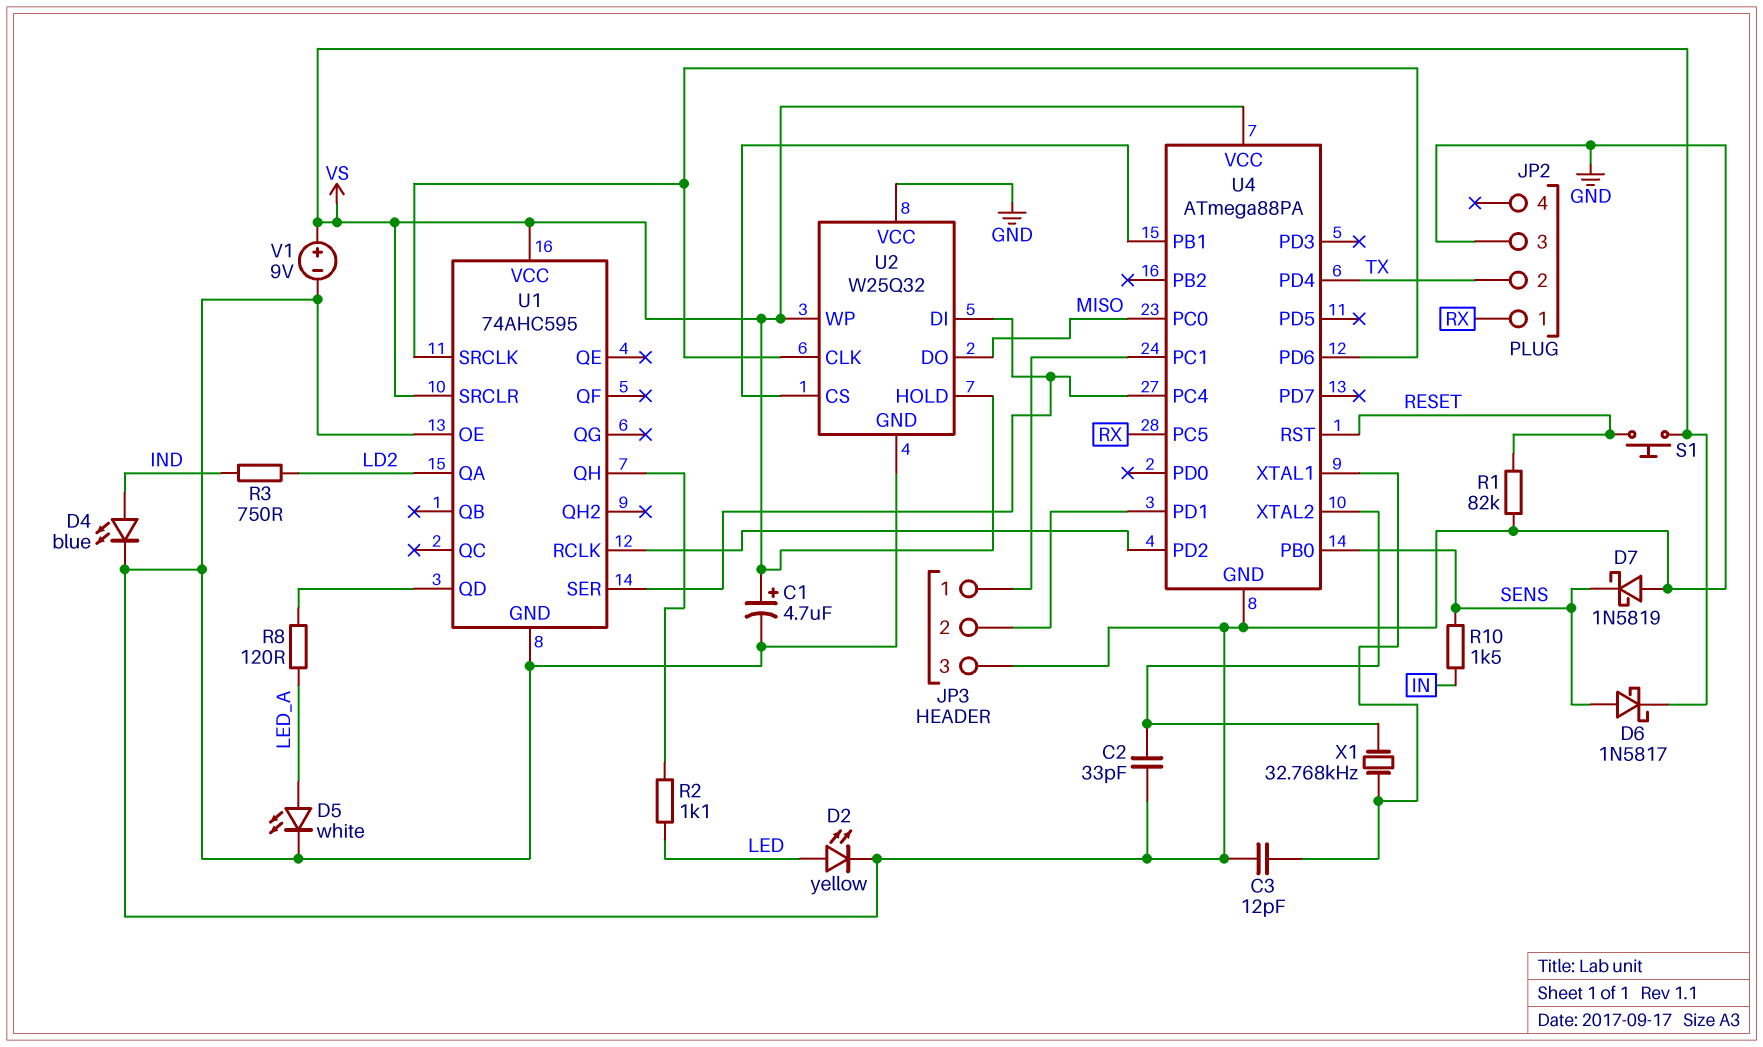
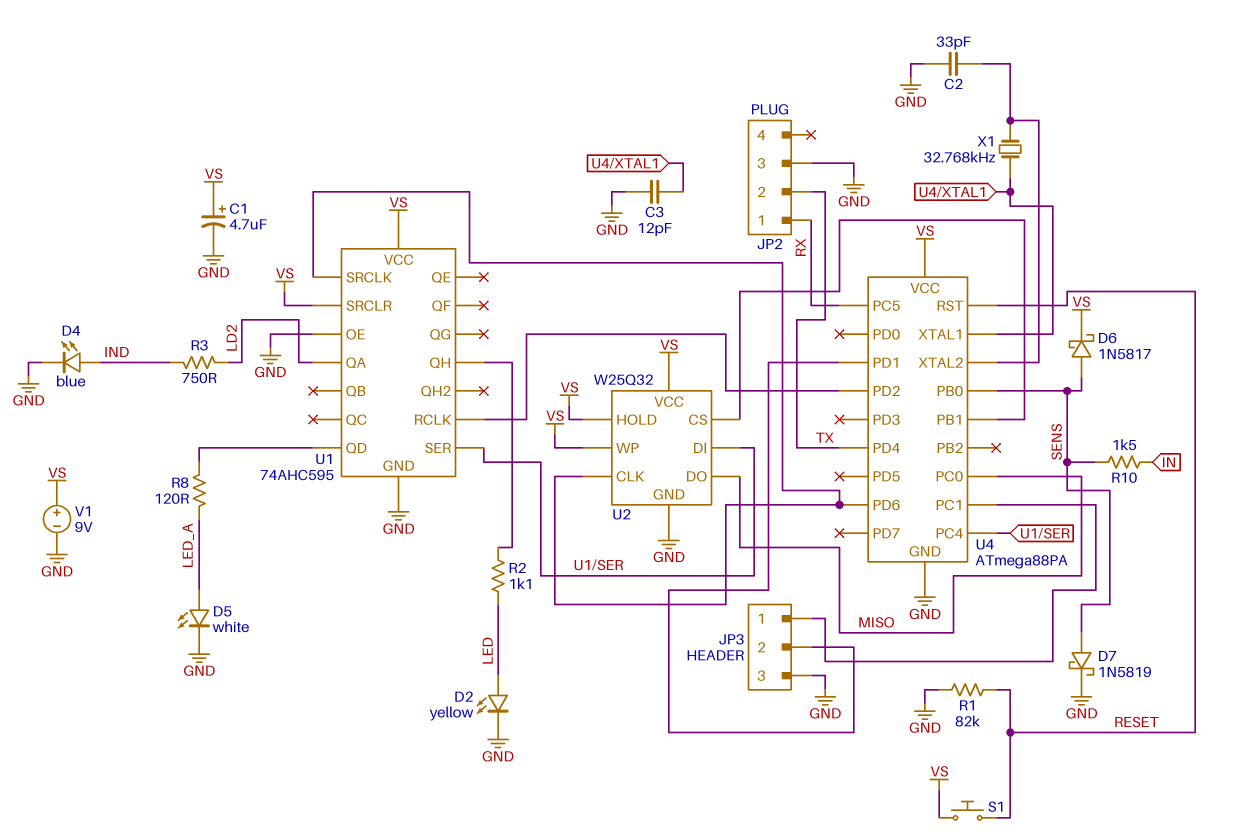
D7: schottky 1N5819 (A GND, K SENS) -> schottky 1N5819 (A SENS, K GND)
U2 pin VCC: GND -> VS

